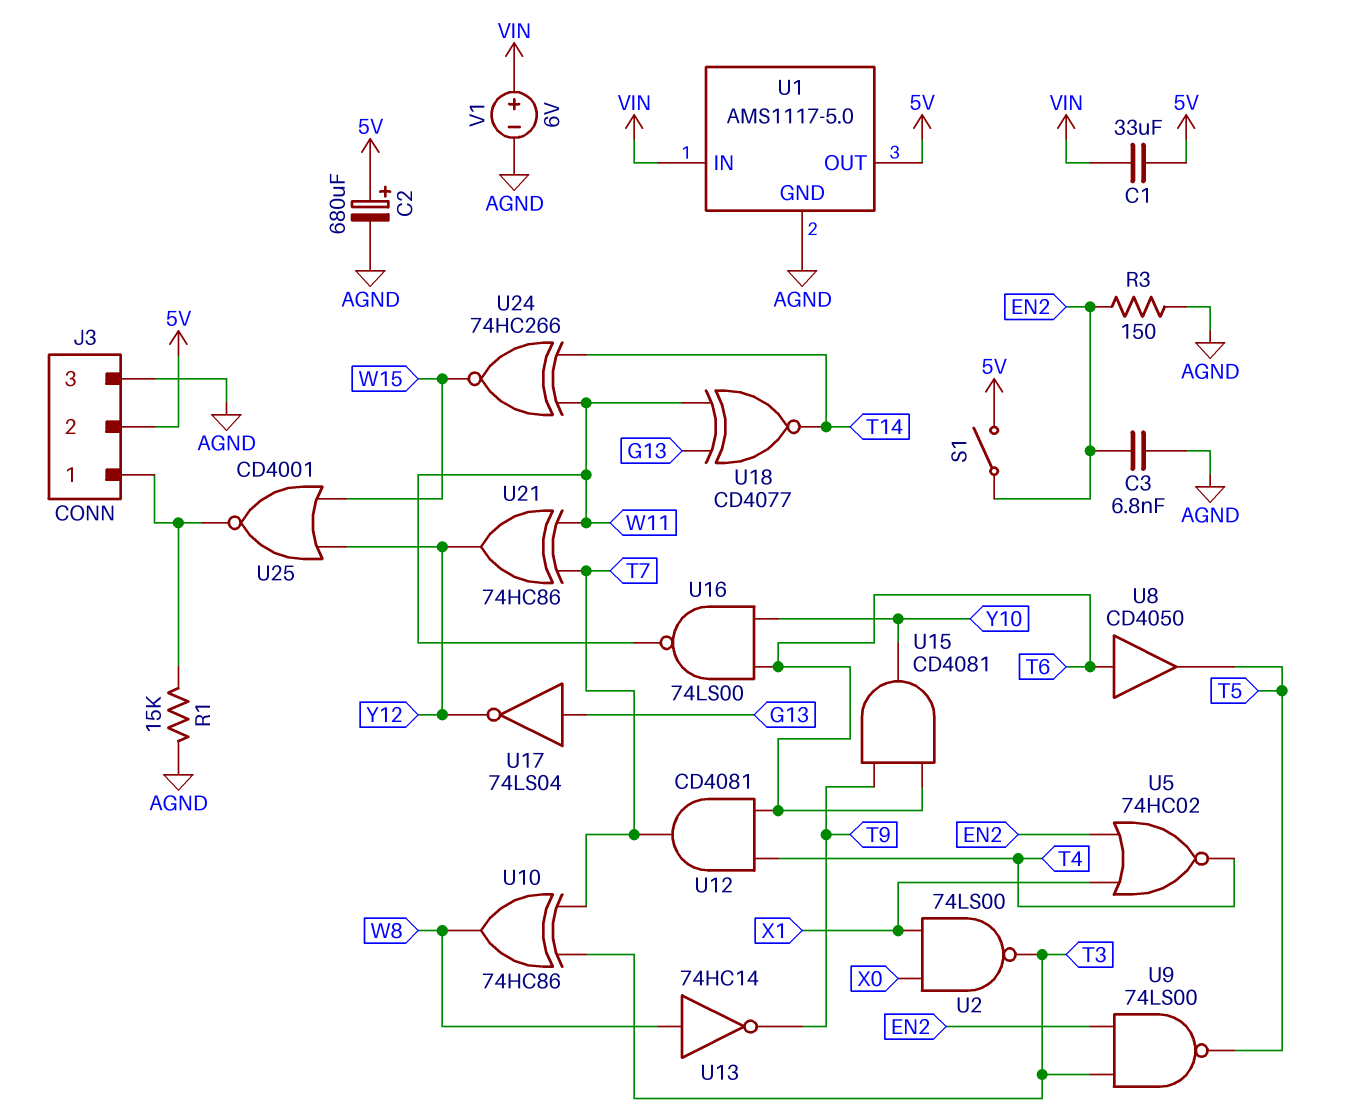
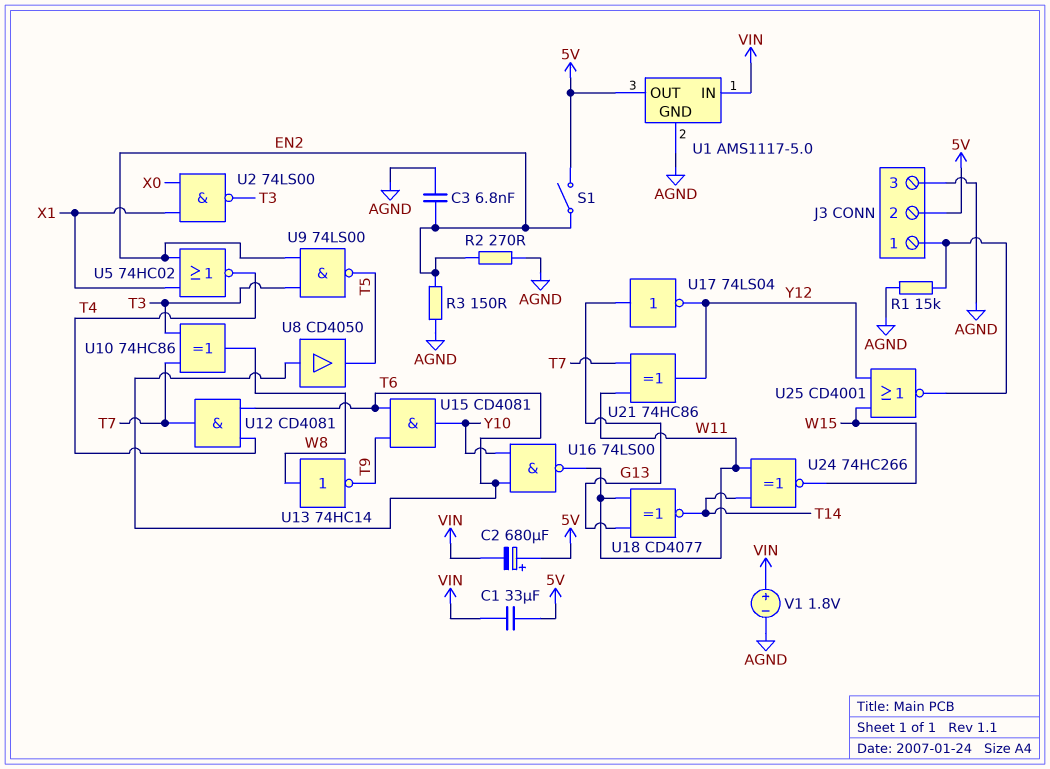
C2: 680uF (plus 5V, minus AGND) -> 680uF (plus 5V, minus VIN)
R2: none -> 270 (AGND, EN2)
V1: 6V (plus VIN, minus AGND) -> 1.8V (plus VIN, minus AGND)

